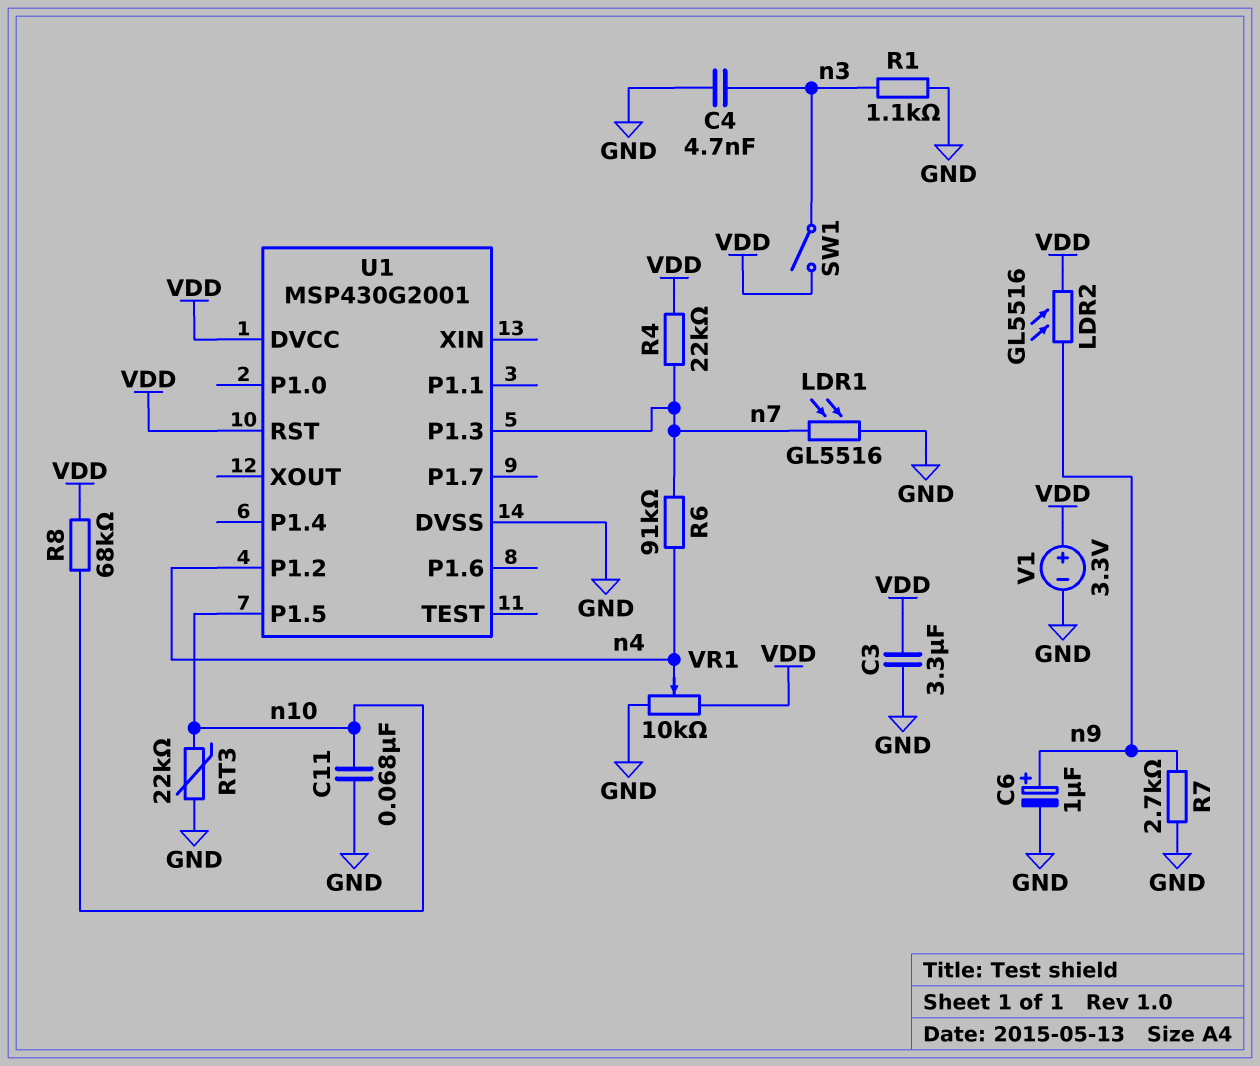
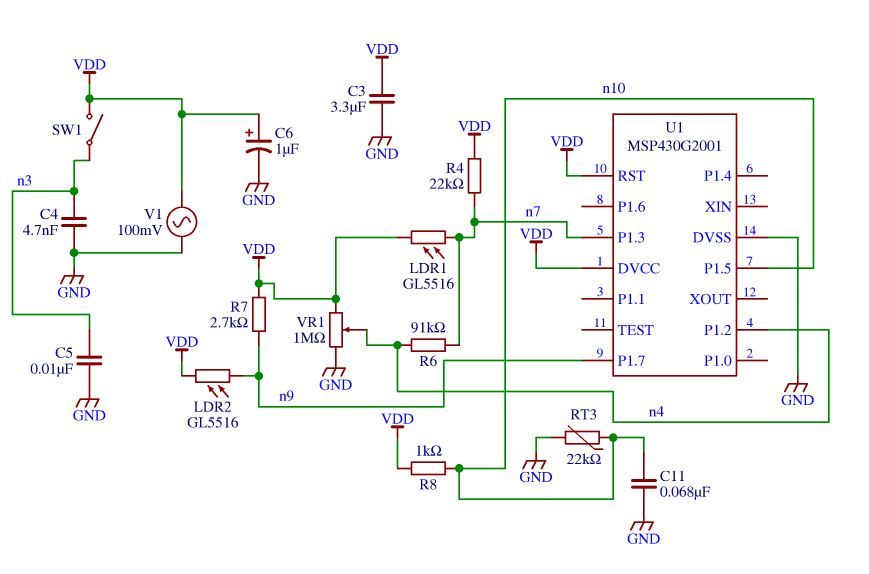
C5: none -> 10nF (GND, n3)
C6: 1uF (plus n9, minus GND) -> 1uF (plus VDD, minus GND)
LDR1: GL5516 (GND, n7) -> GL5516 (VDD, n7)
R1: 1.1k (GND, n3) -> none
R7: 2.7k (GND, n9) -> 2.7k (VDD, n9)
R8: 68k (VDD, n10) -> 1k (VDD, n10)
U1 pin P1.7: none -> n9
V1: 3.3V (plus VDD, minus GND) -> AC 100mV (GND, VDD)
VR1: 10k (GND, VDD, wiper n4) -> 1M (GND, VDD, wiper n4)

